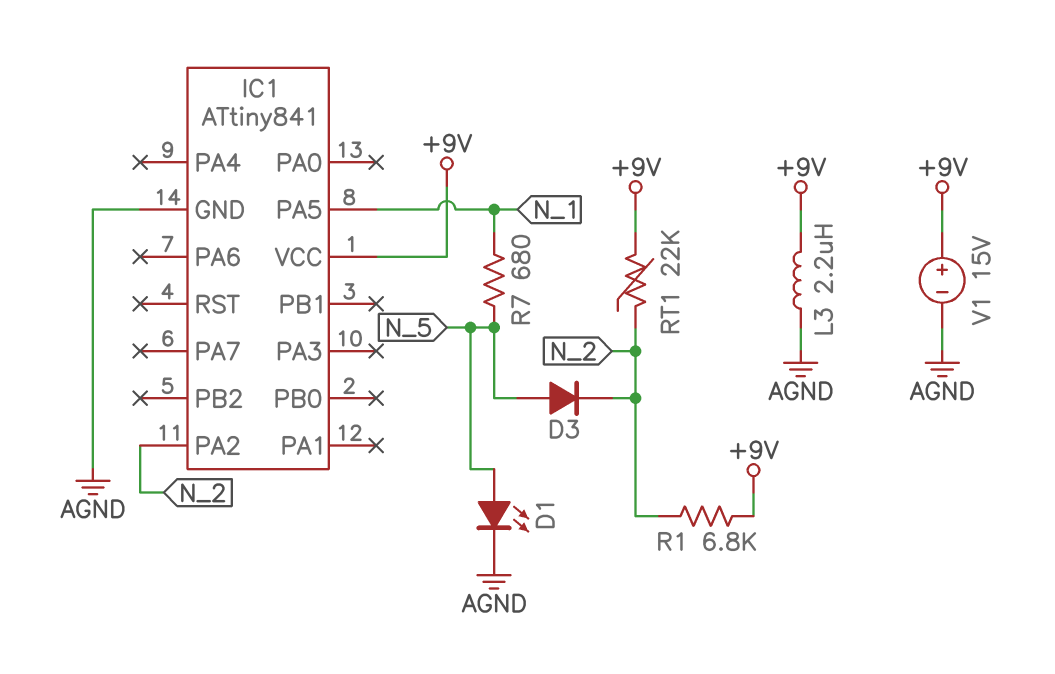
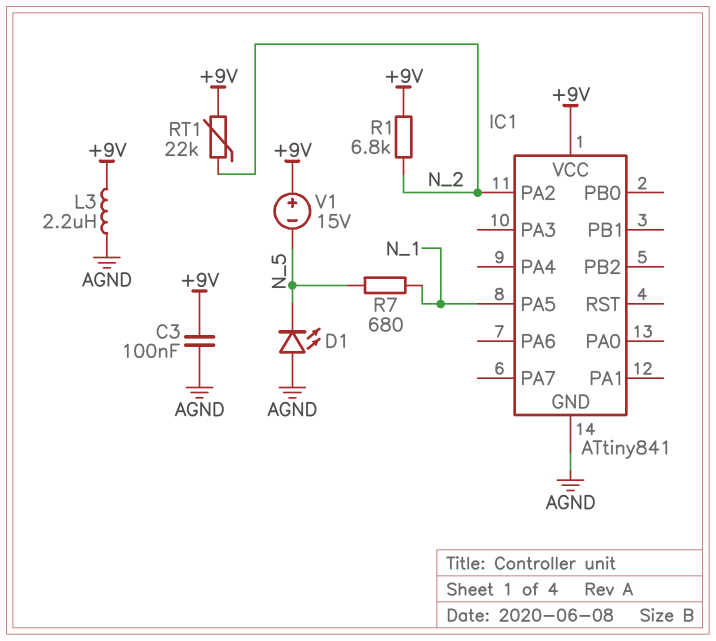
C3: none -> 100nF (+9V, AGND)
D1: LED (A N_5, K AGND) -> LED (A AGND, K N_5)
D3: diode (A N_5, K N_2) -> none
V1: 15V (plus +9V, minus AGND) -> 15V (plus +9V, minus N_5)

